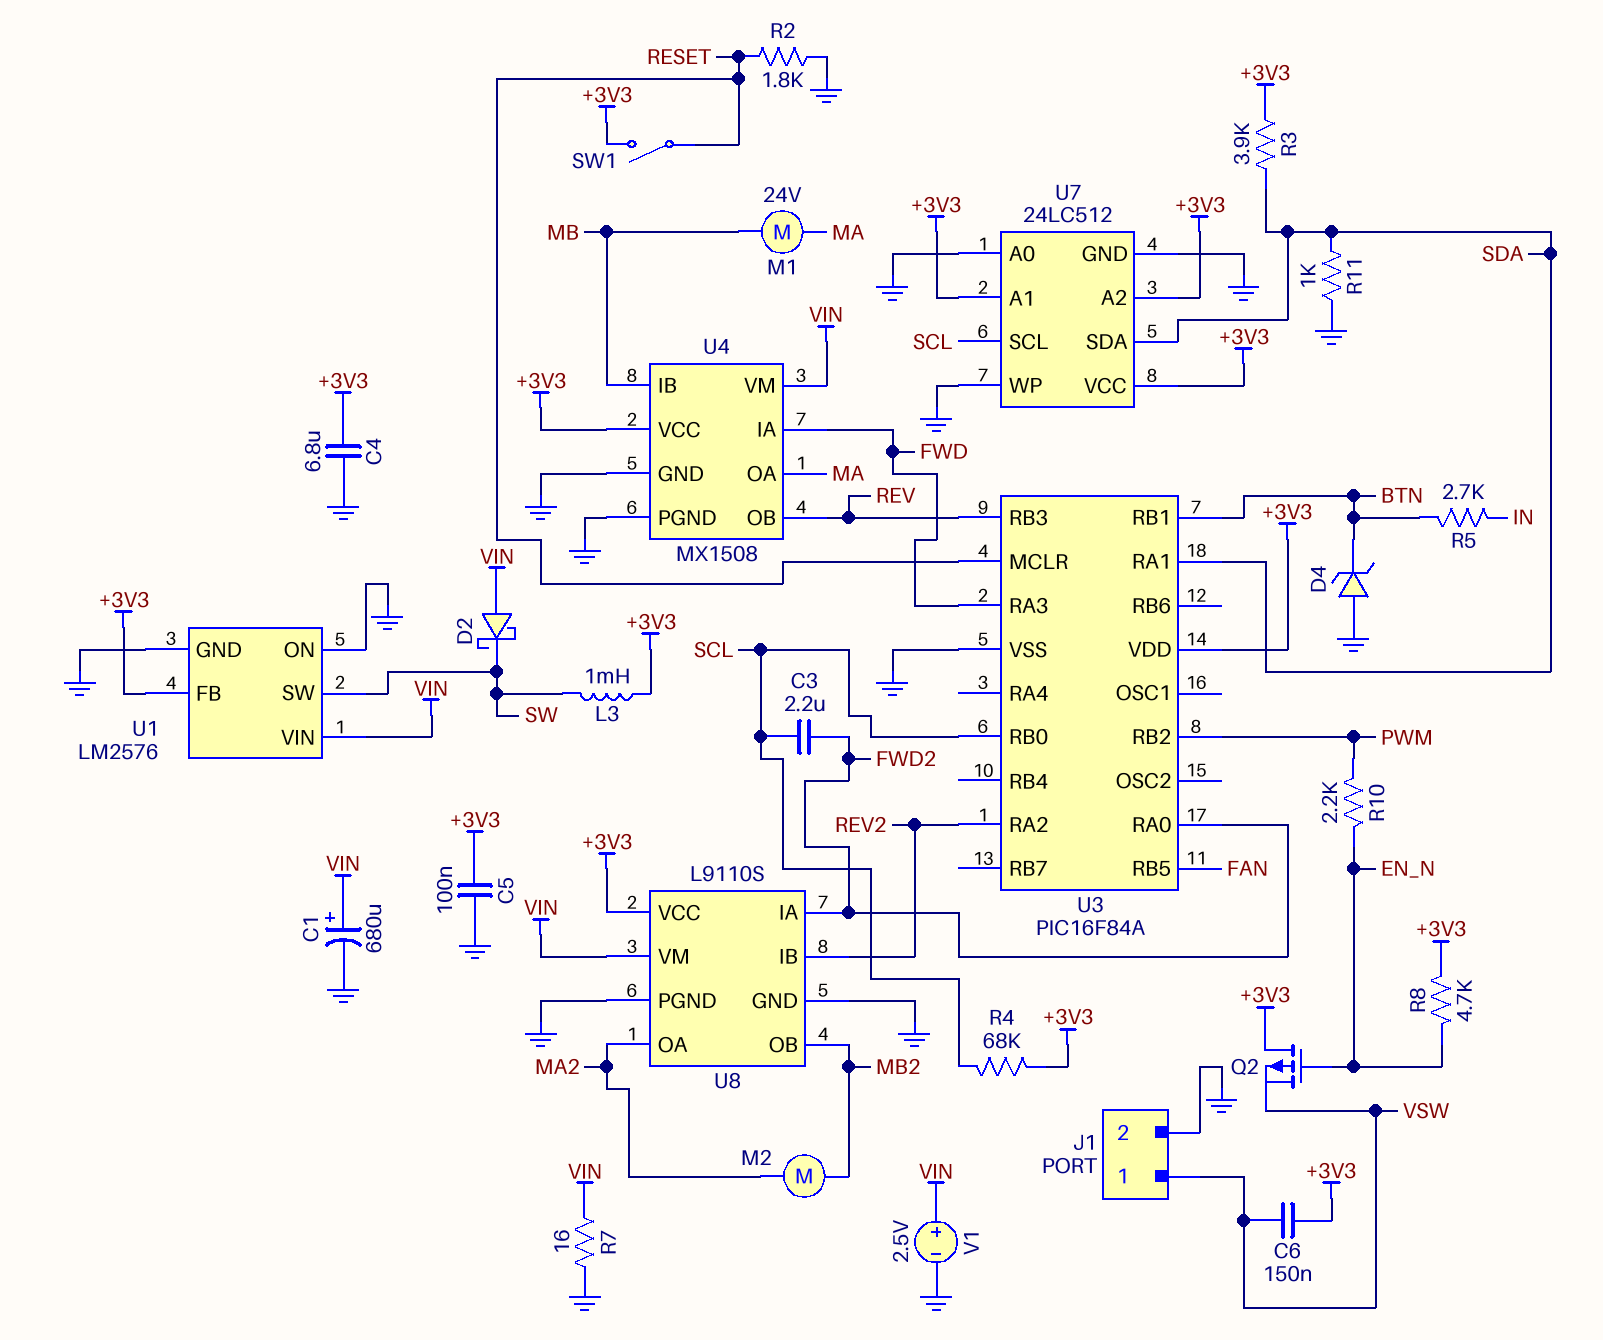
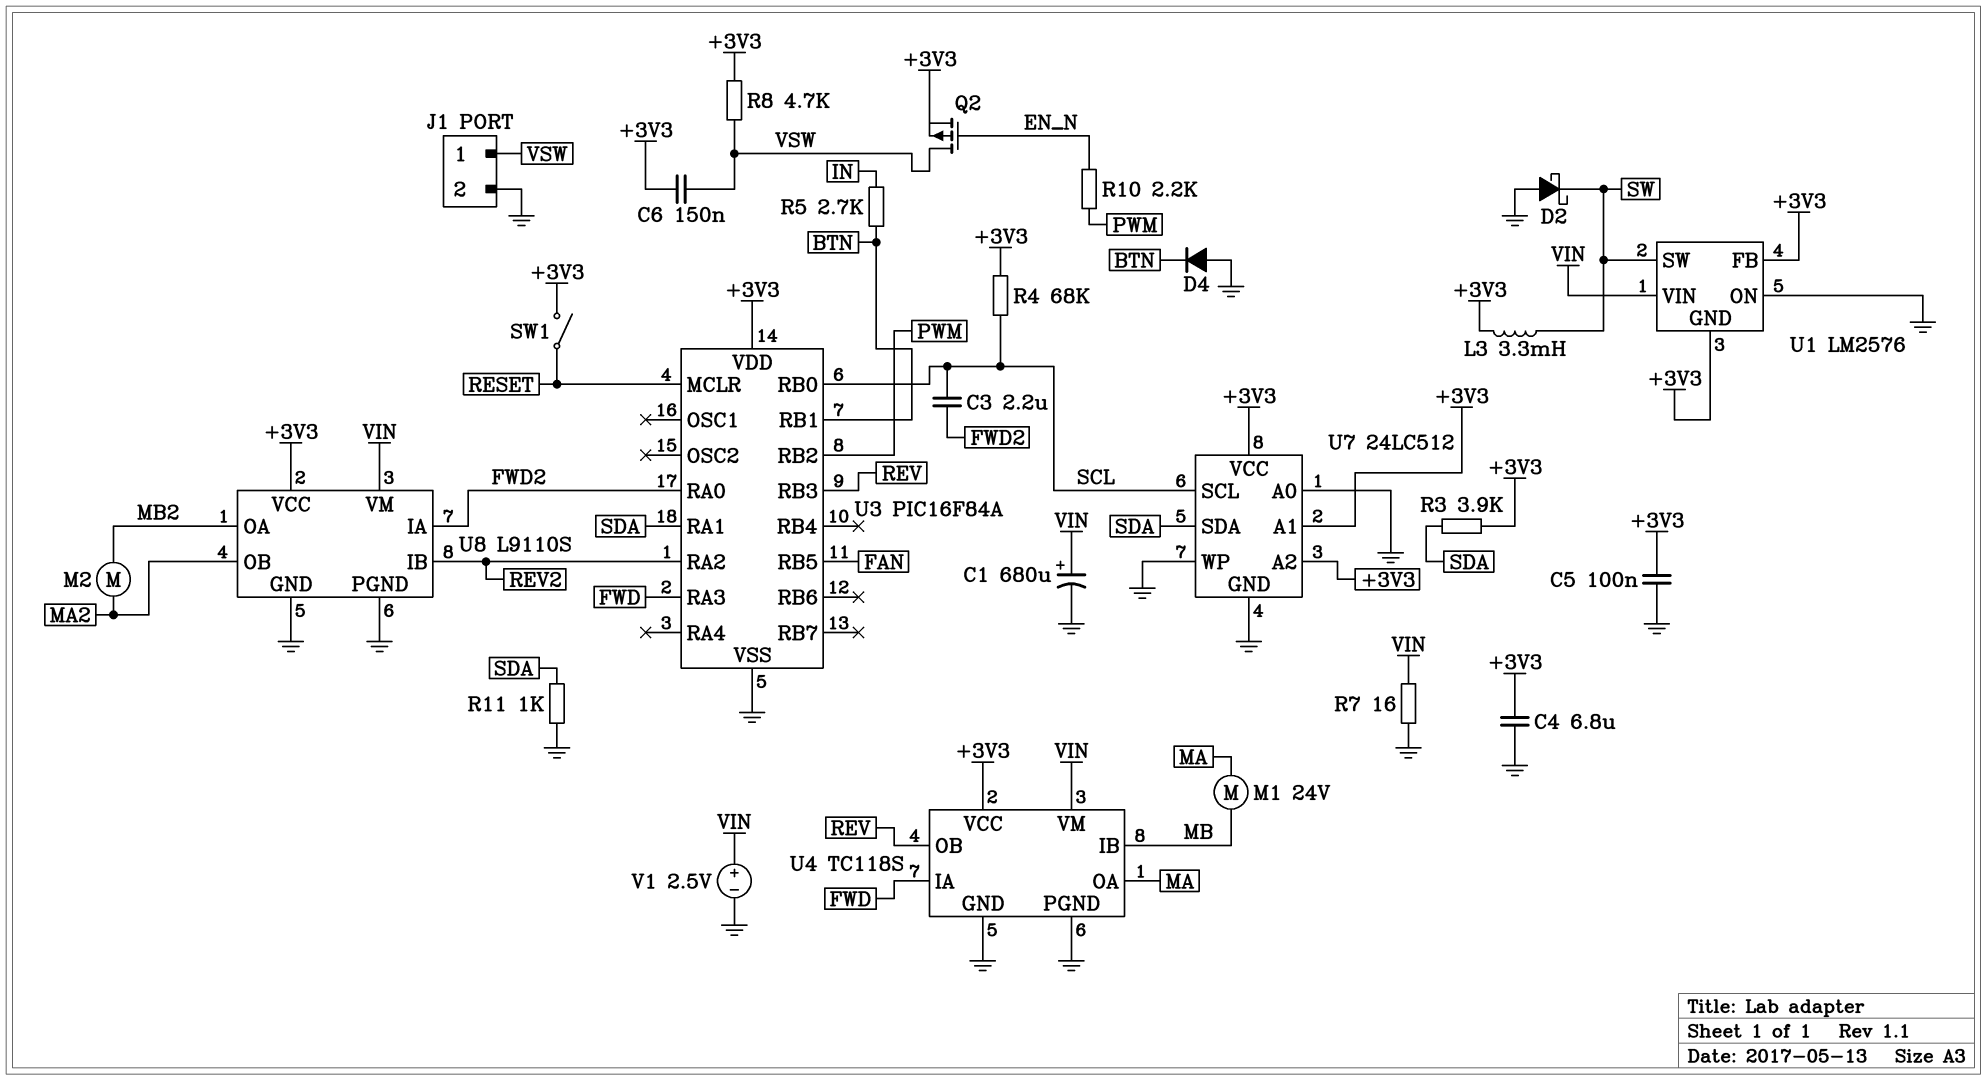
D2: schottky (A VIN, K SW) -> schottky (A GND, K SW)
D4: zener (A GND, K BTN) -> diode (A GND, K BTN)
L3: 1mH (+3V3, SW) -> 3.3mH (+3V3, SW)
Q2: PMOS (G EN_N, D +3V3, S VSW) -> PMOS (G EN_N, D VSW, S +3V3)
R2: 1.8k (GND, RESET) -> none
R8: 4.7k (+3V3, EN_N) -> 4.7k (+3V3, VSW)
U1 pin GND: GND -> +3V3
U4: MX1508 -> TC118S
U8 pin OA: MA2 -> MB2
U8 pin OB: MB2 -> MA2

